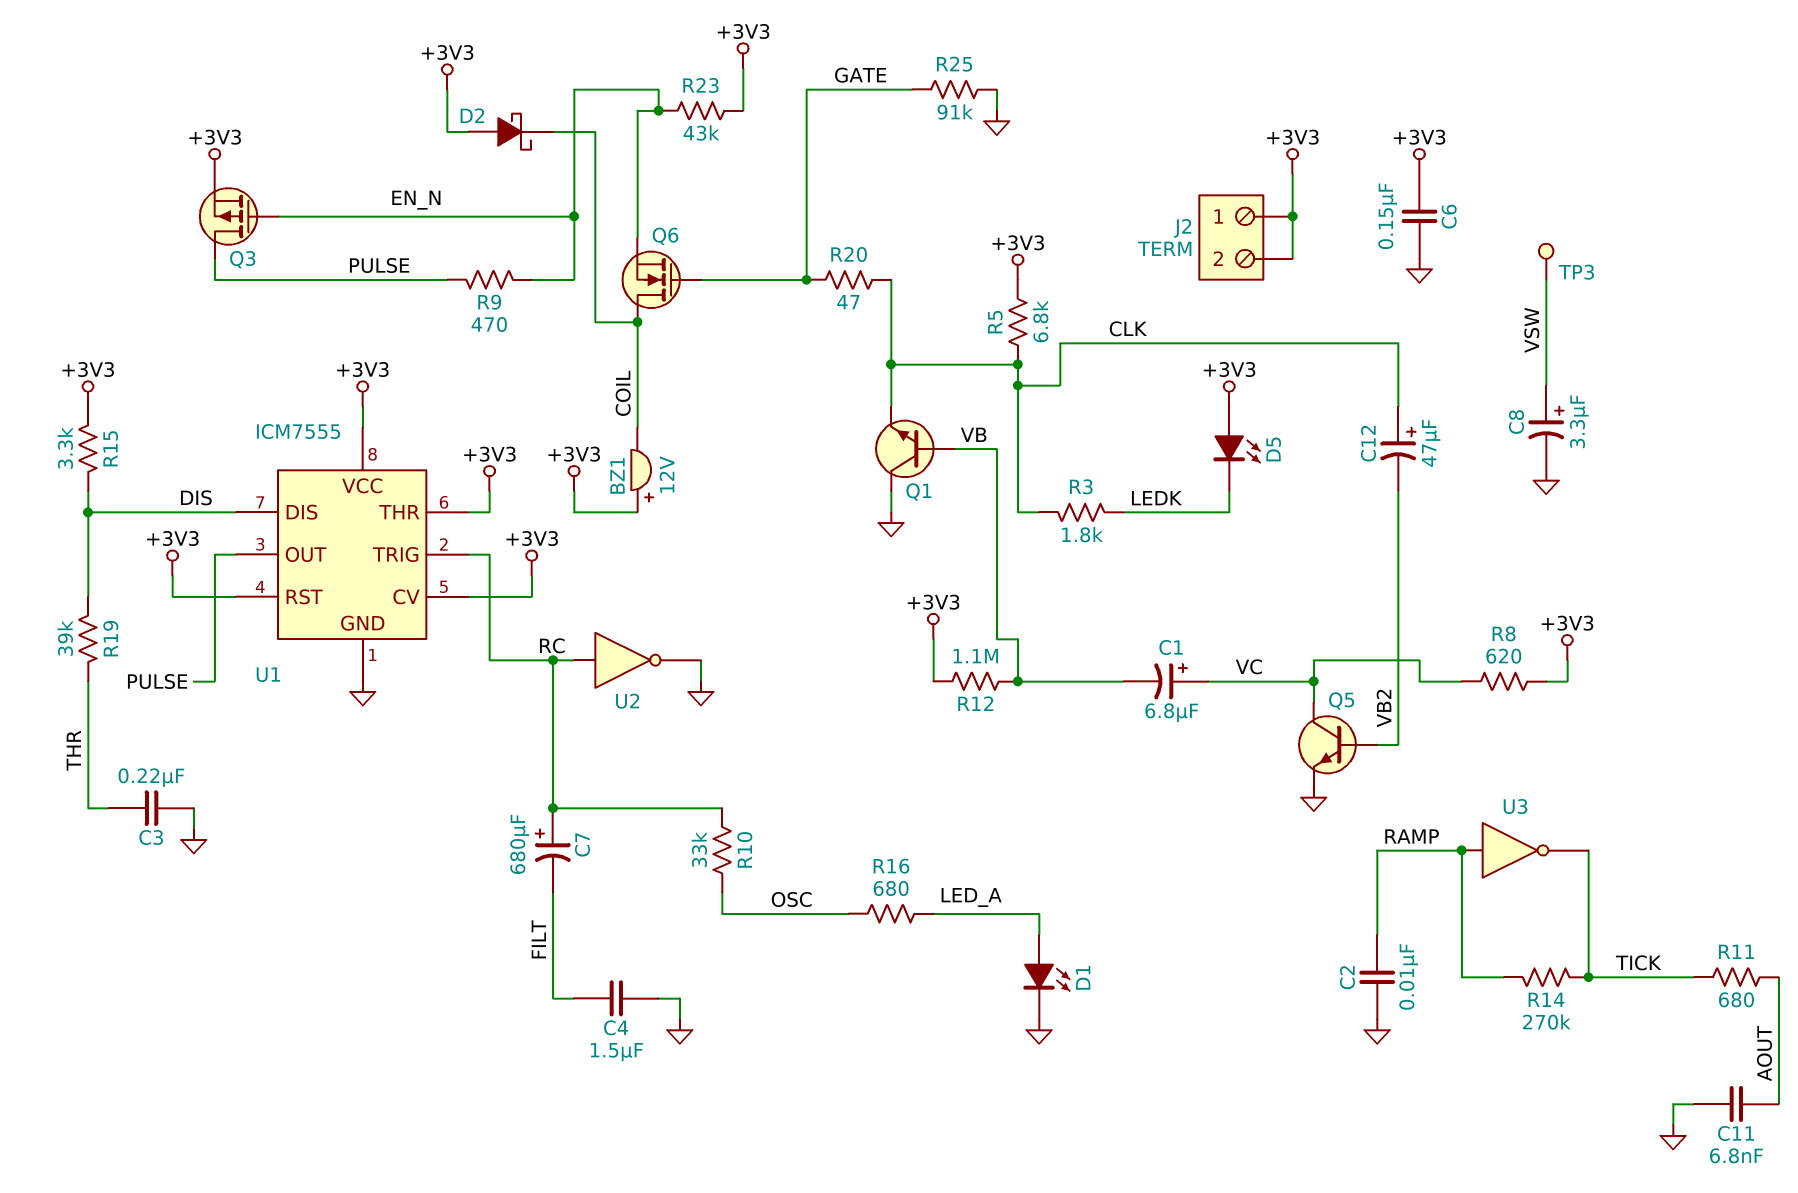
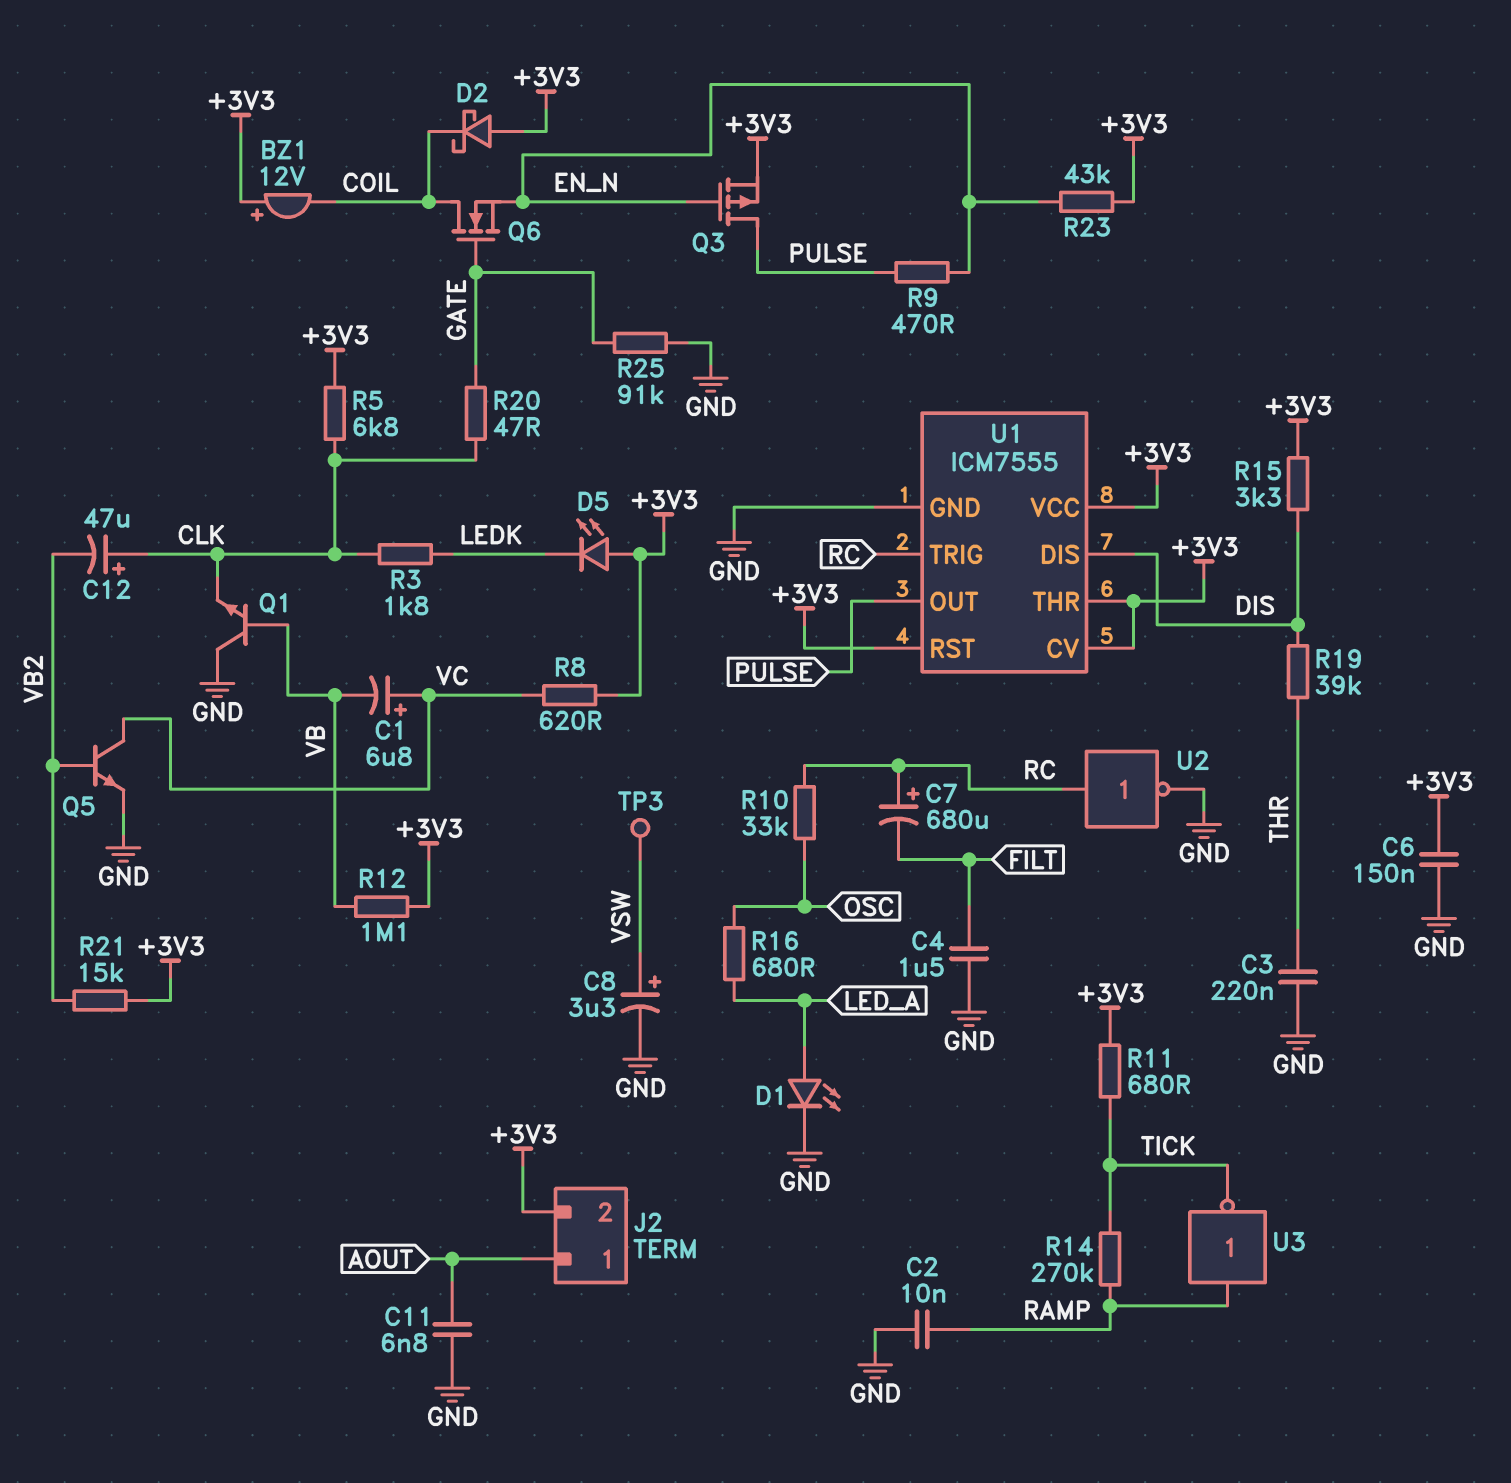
J2 pin 1: +3V3 -> AOUT
R11: 680 (AOUT, TICK) -> 680 (+3V3, TICK)
R21: none -> 15k (+3V3, VB2)

